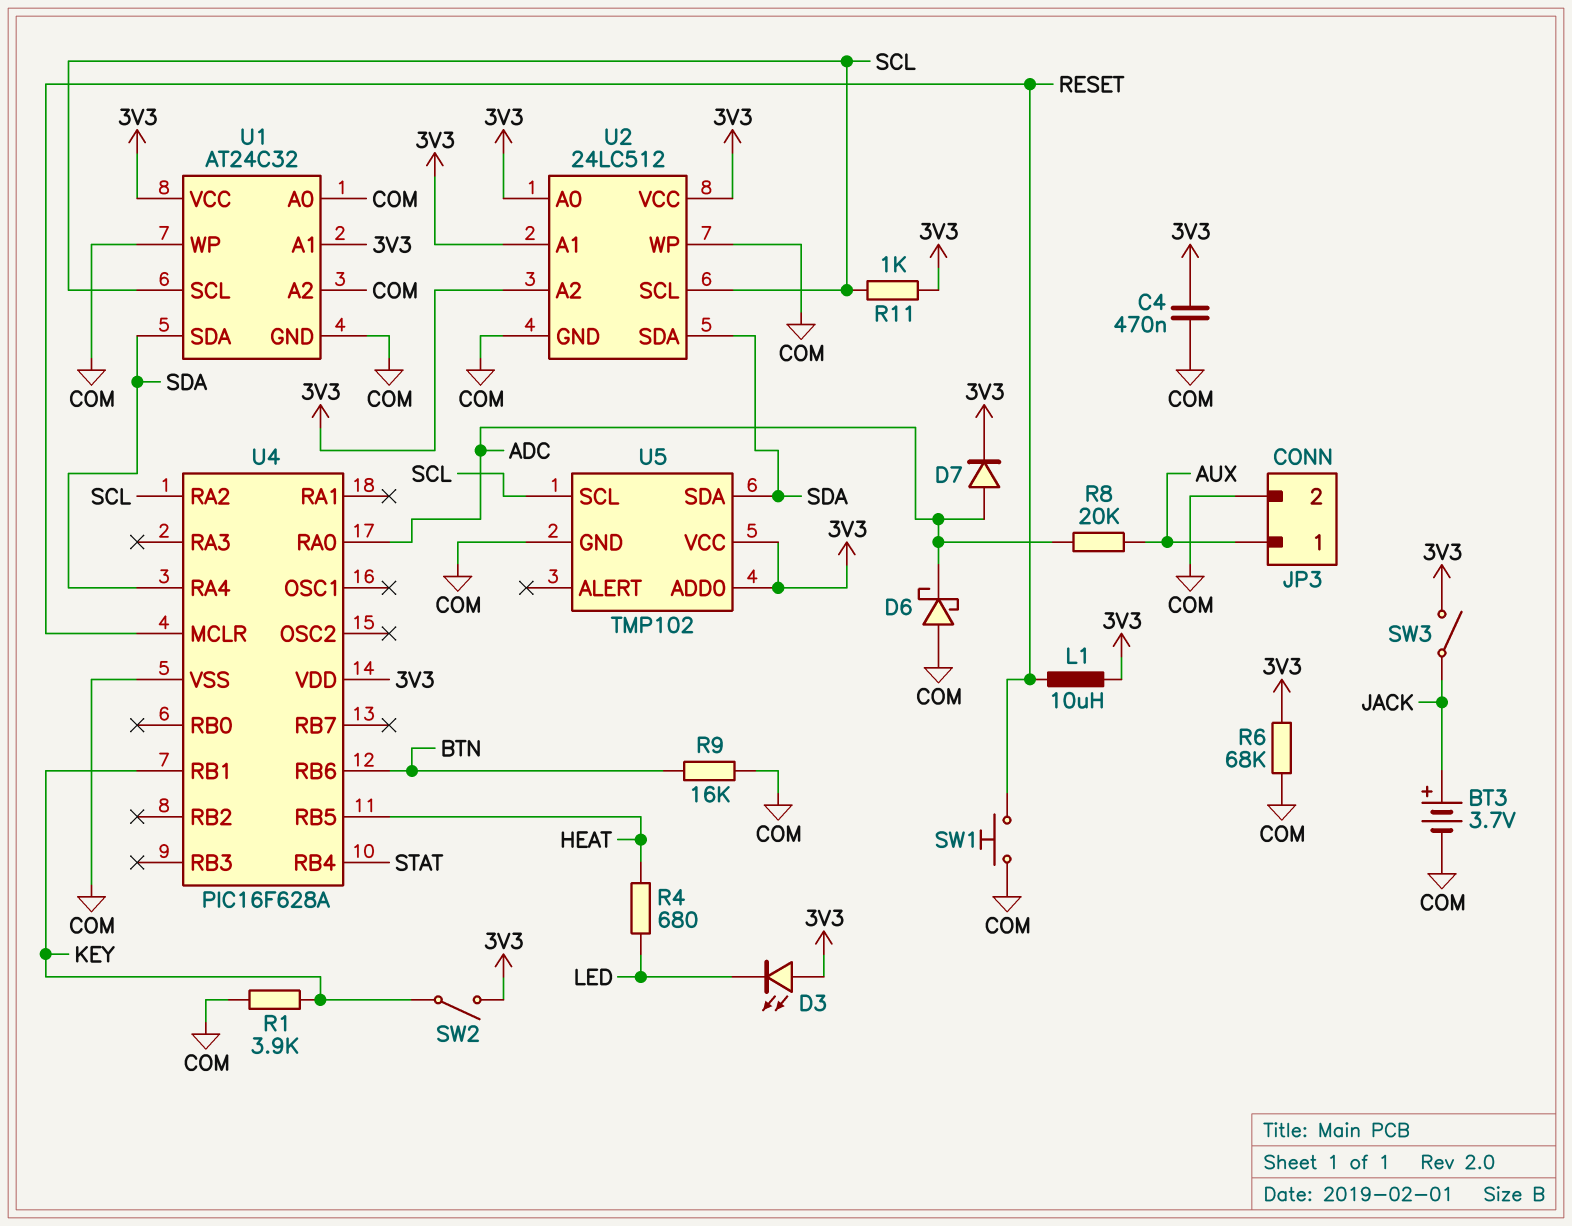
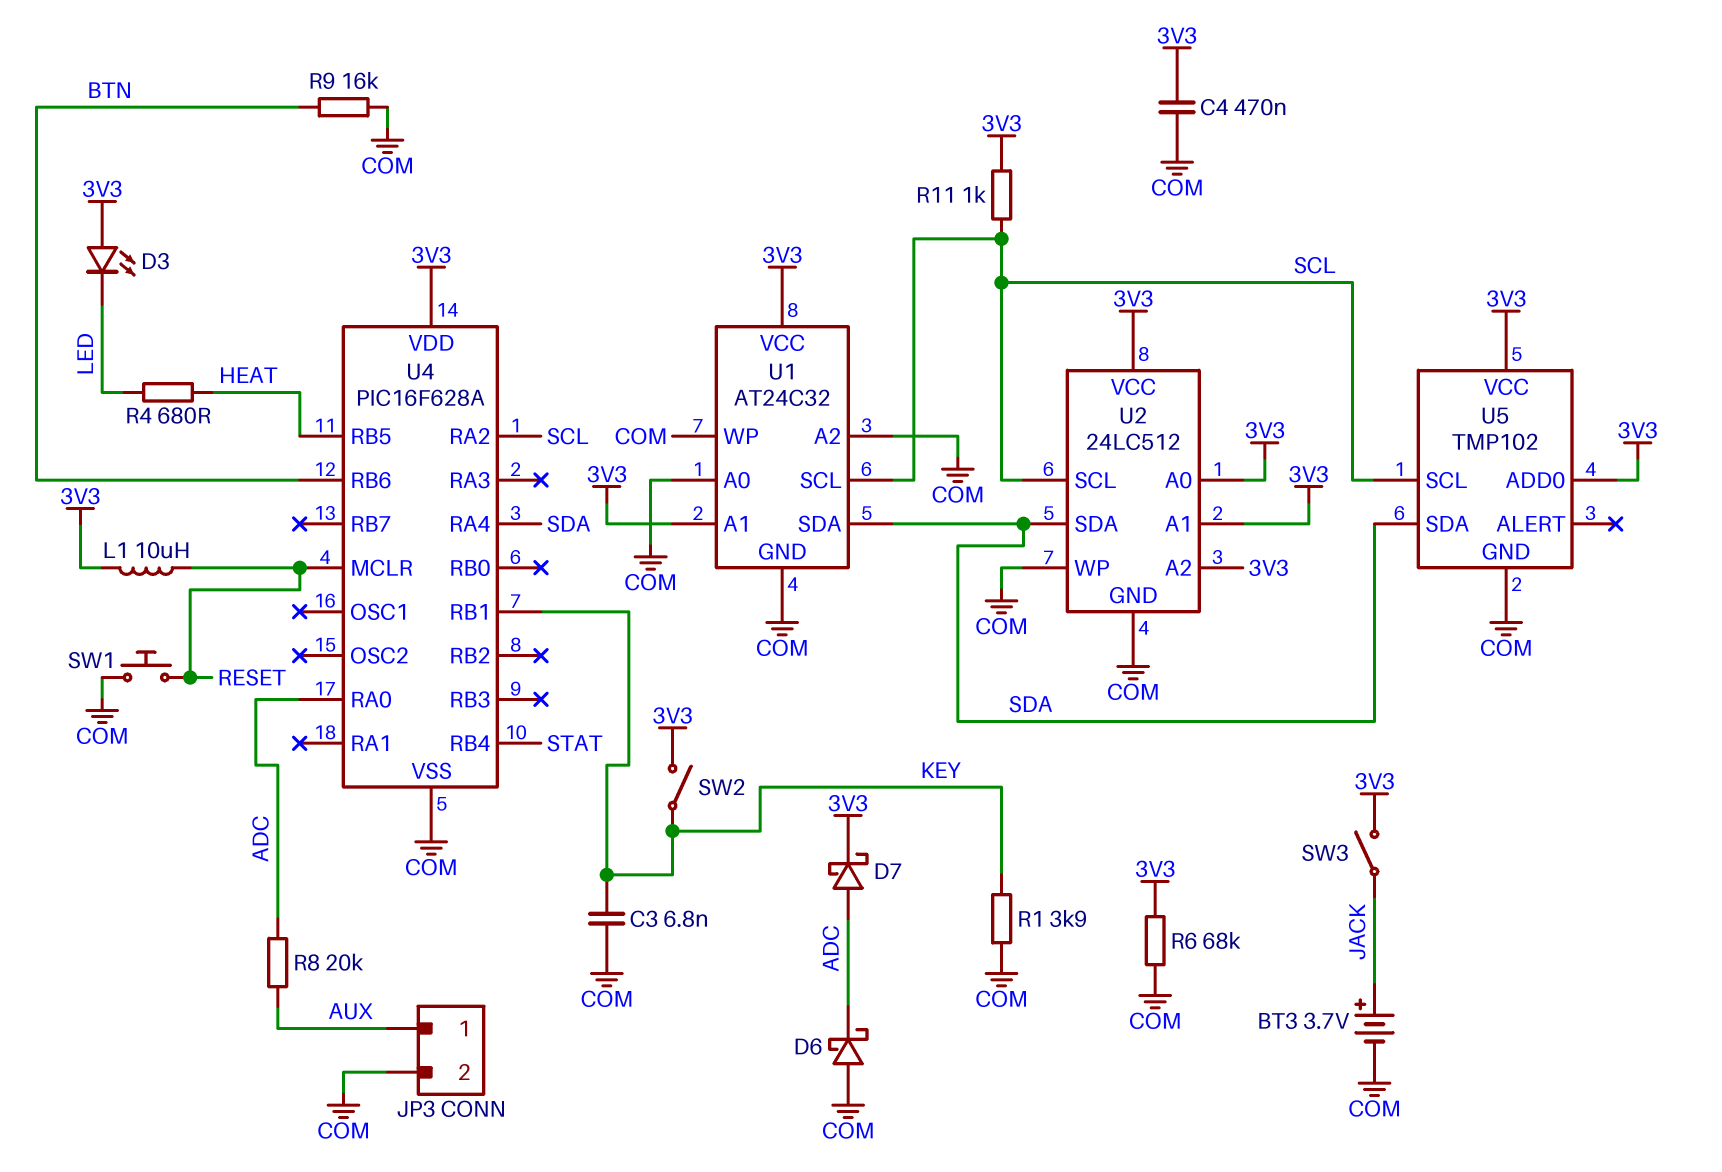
C3: none -> 6.8nF (COM, KEY)
D7: diode (A ADC, K 3V3) -> schottky (A ADC, K 3V3)

